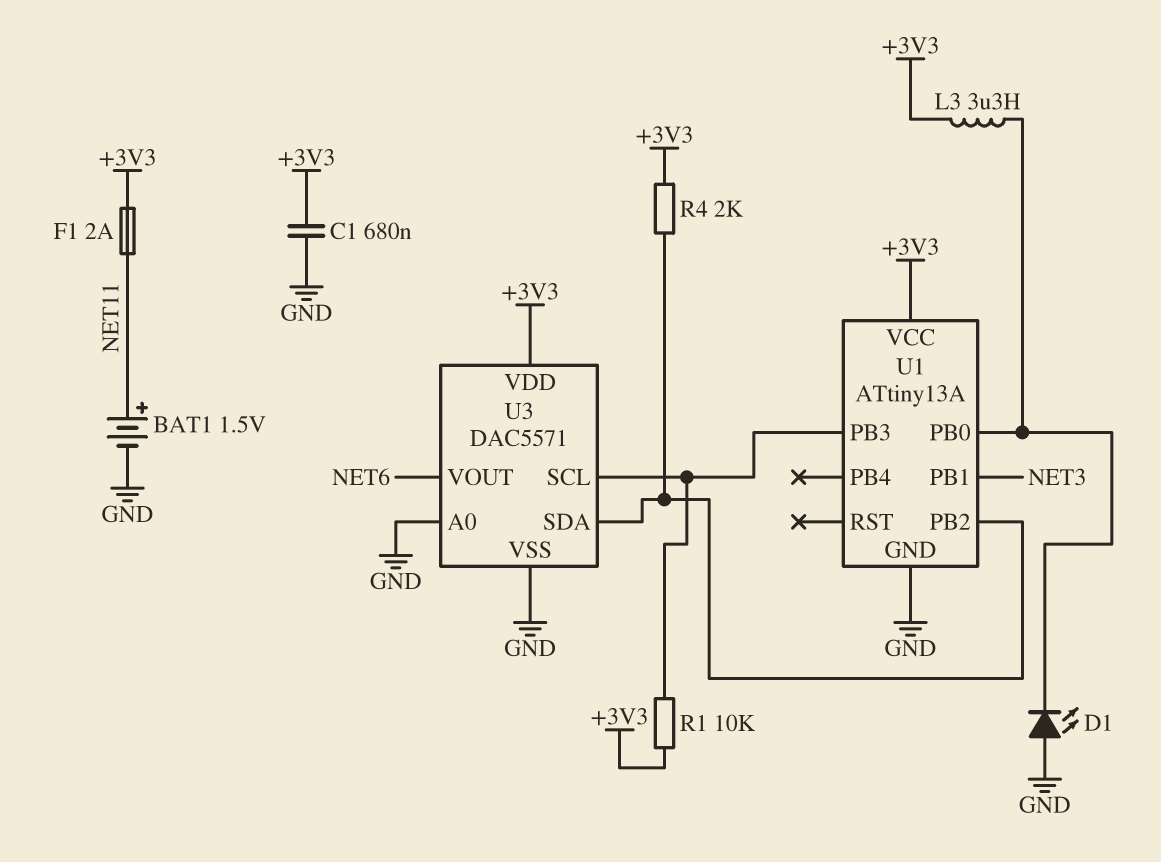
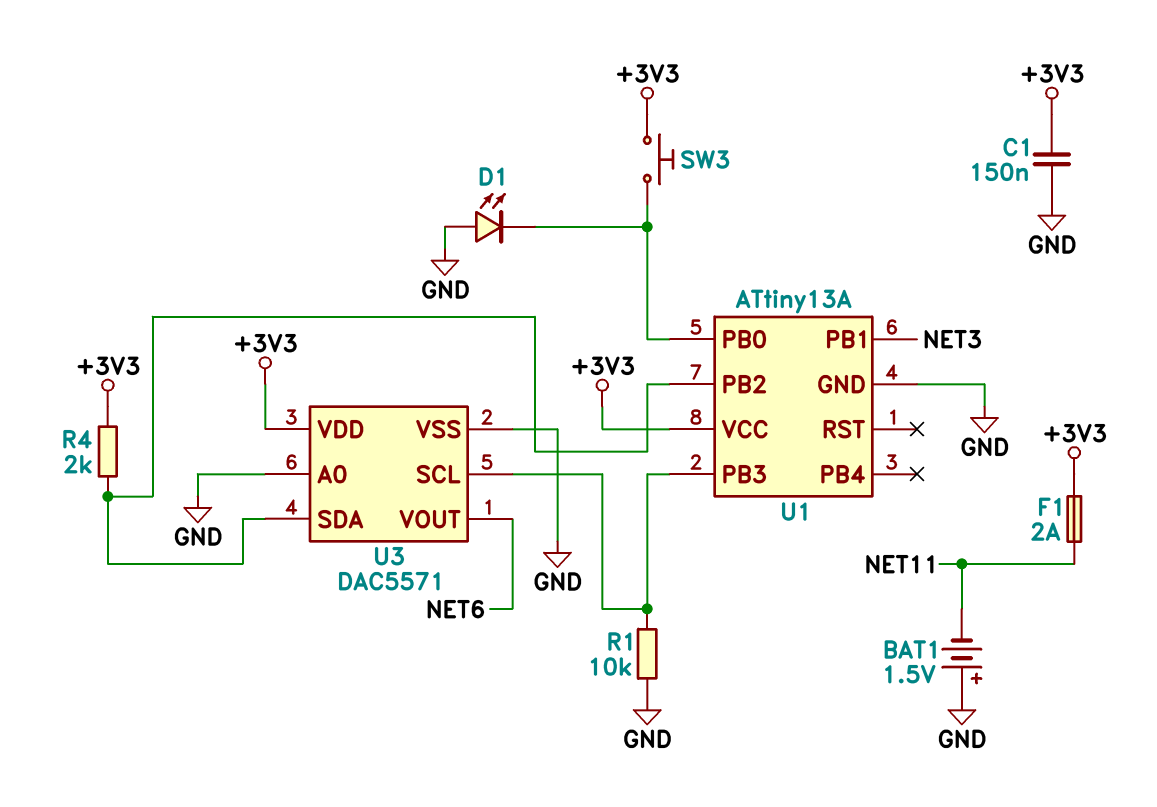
BAT1: 1.5V (plus NET11, minus GND) -> 1.5V (plus GND, minus NET11)
C1: 680nF (+3V3, GND) -> 150nF (+3V3, GND)
L3: 3.3uH (+3V3, U1/PB0) -> none
R1: 10k (+3V3, U1/PB3) -> 10k (GND, U1/PB3)
SW3: none -> button (+3V3, U1/PB0)

